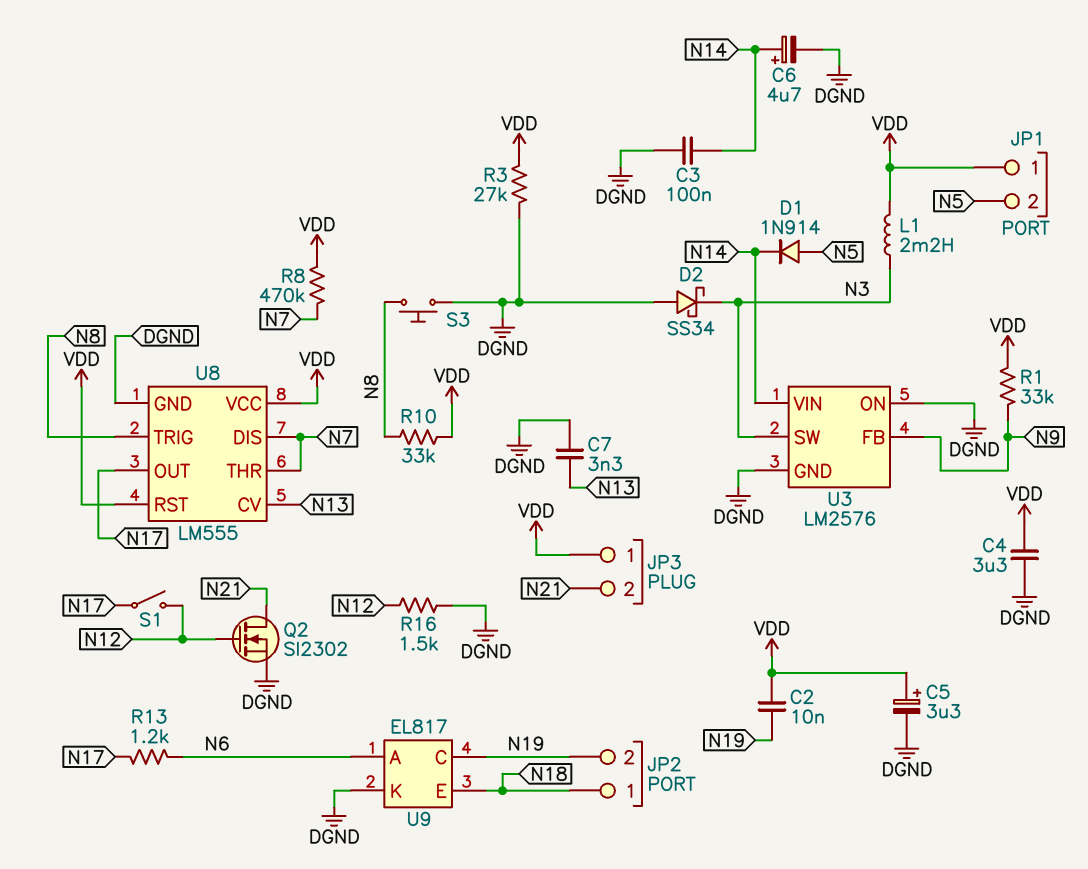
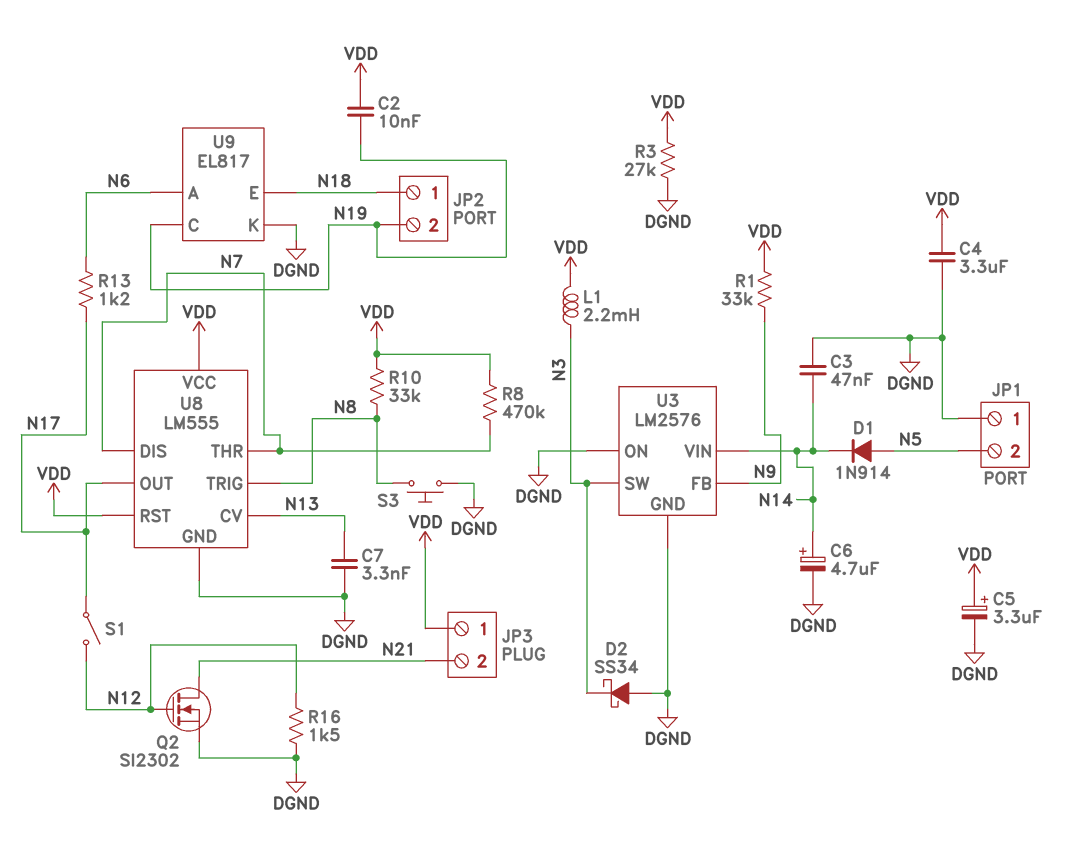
C3: 100nF (DGND, N14) -> 47nF (DGND, N14)
JP1 pin 1: VDD -> DGND

